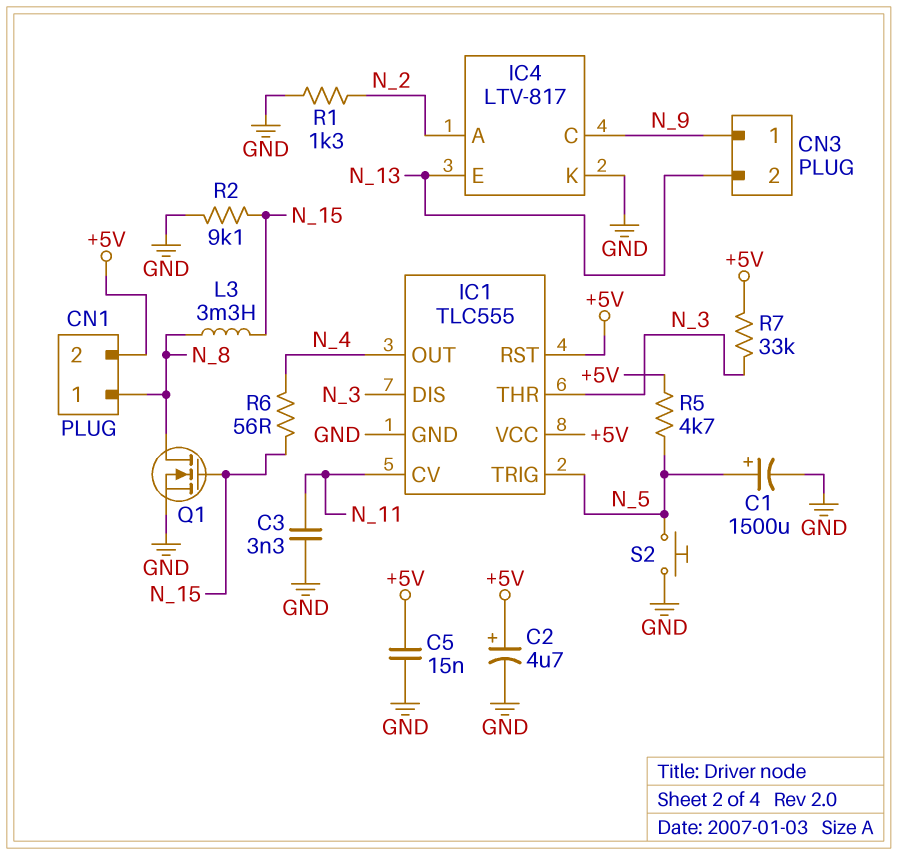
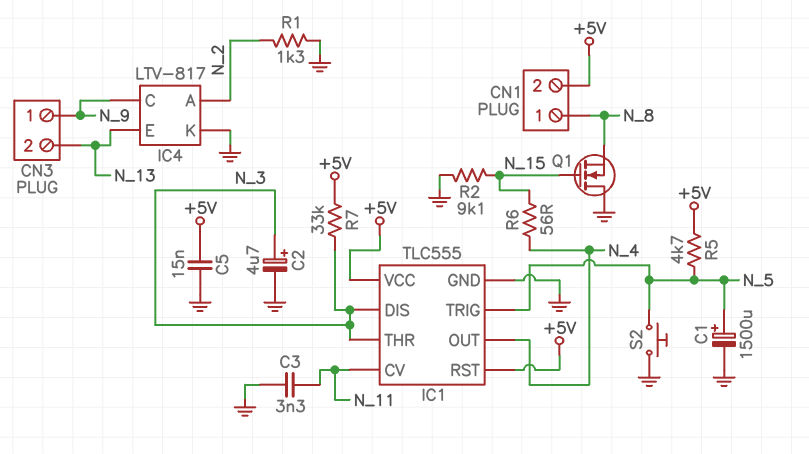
C2: 4.7uF (plus +5V, minus GND) -> 4.7uF (plus N_3, minus GND)
L3: 3.3mH (N_8, N_15) -> none
Q1: NMOS (G N_15, D N_8, S GND) -> NMOS (G N_15, D GND, S N_8)

